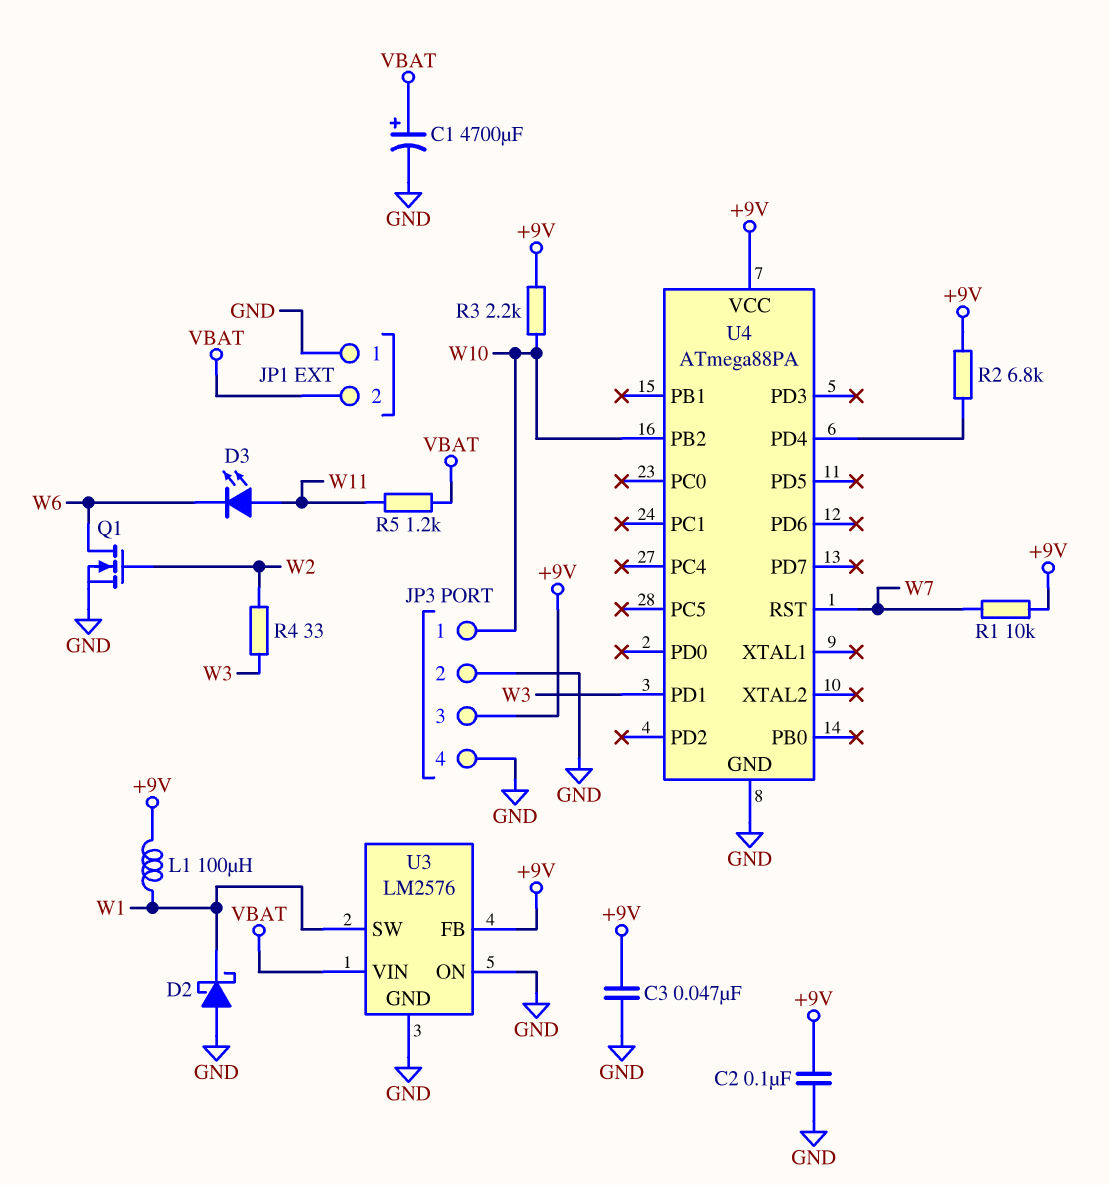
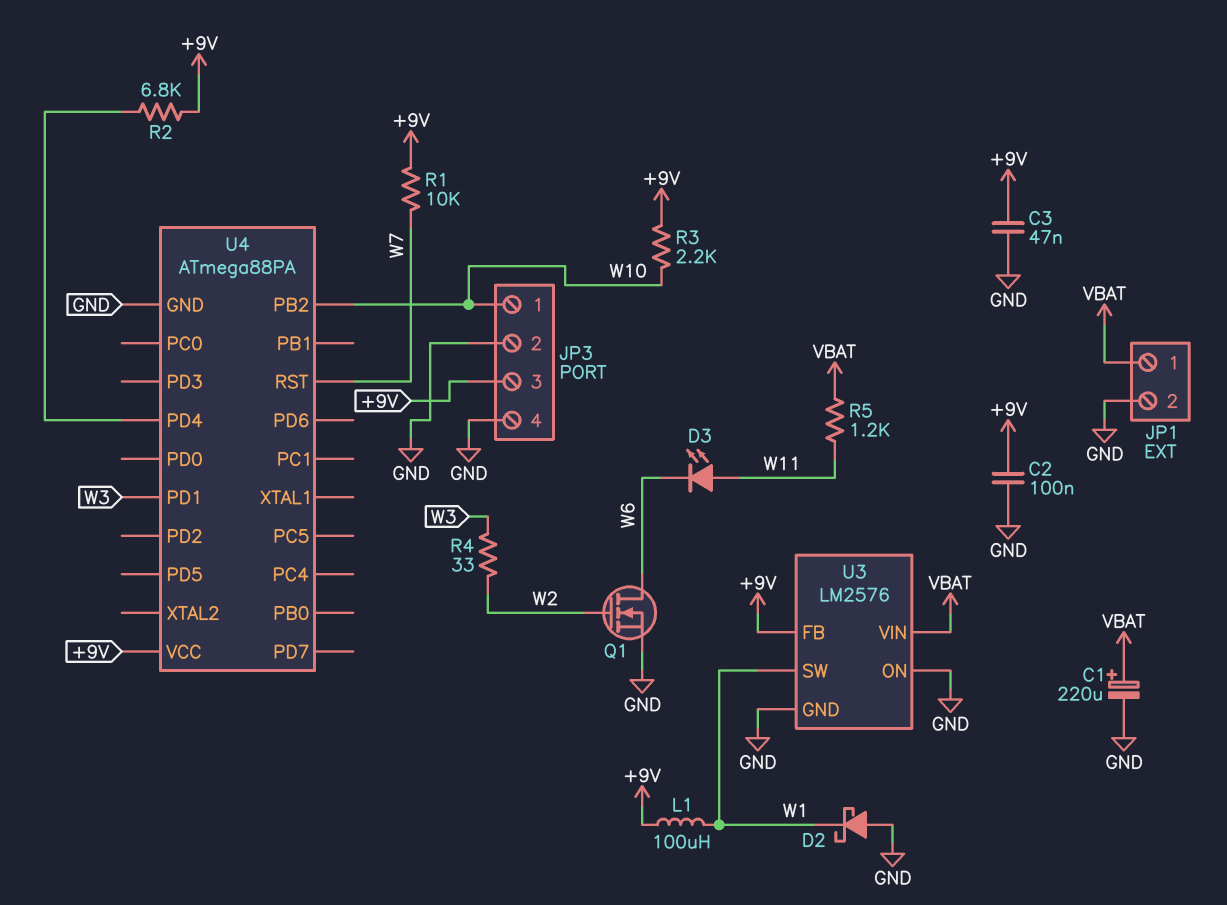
C1: 4700uF (plus VBAT, minus GND) -> 220uF (plus VBAT, minus GND)
JP1 pin 1: GND -> VBAT
JP1 pin 2: VBAT -> GND

